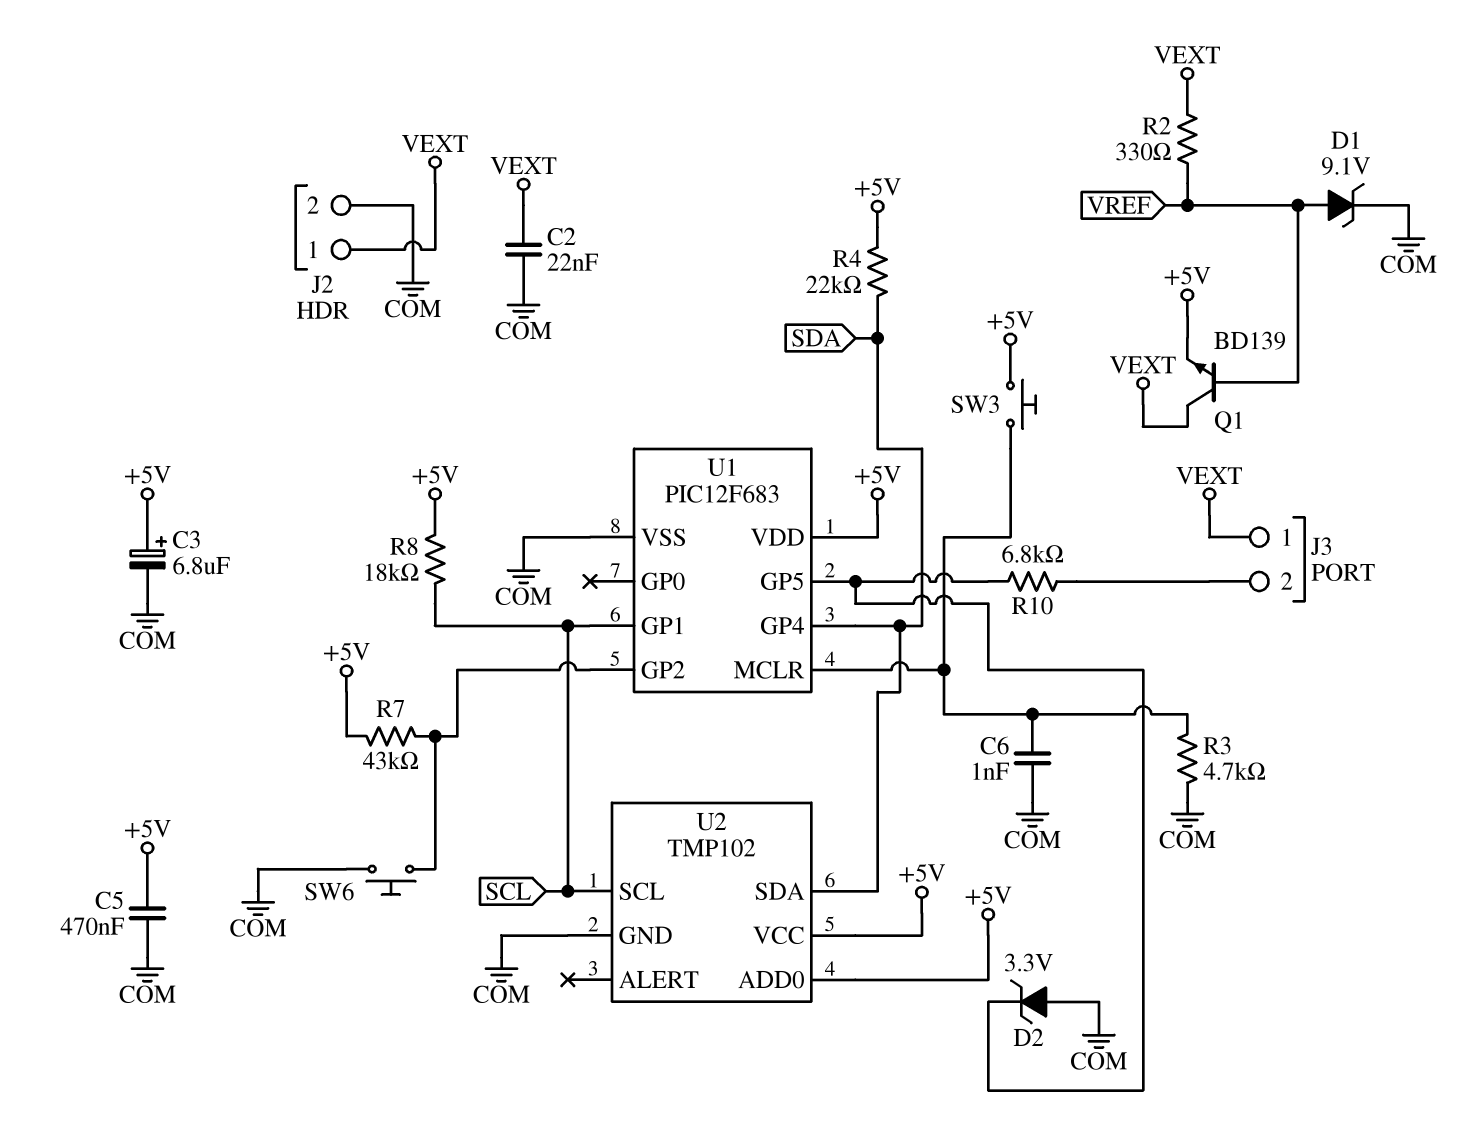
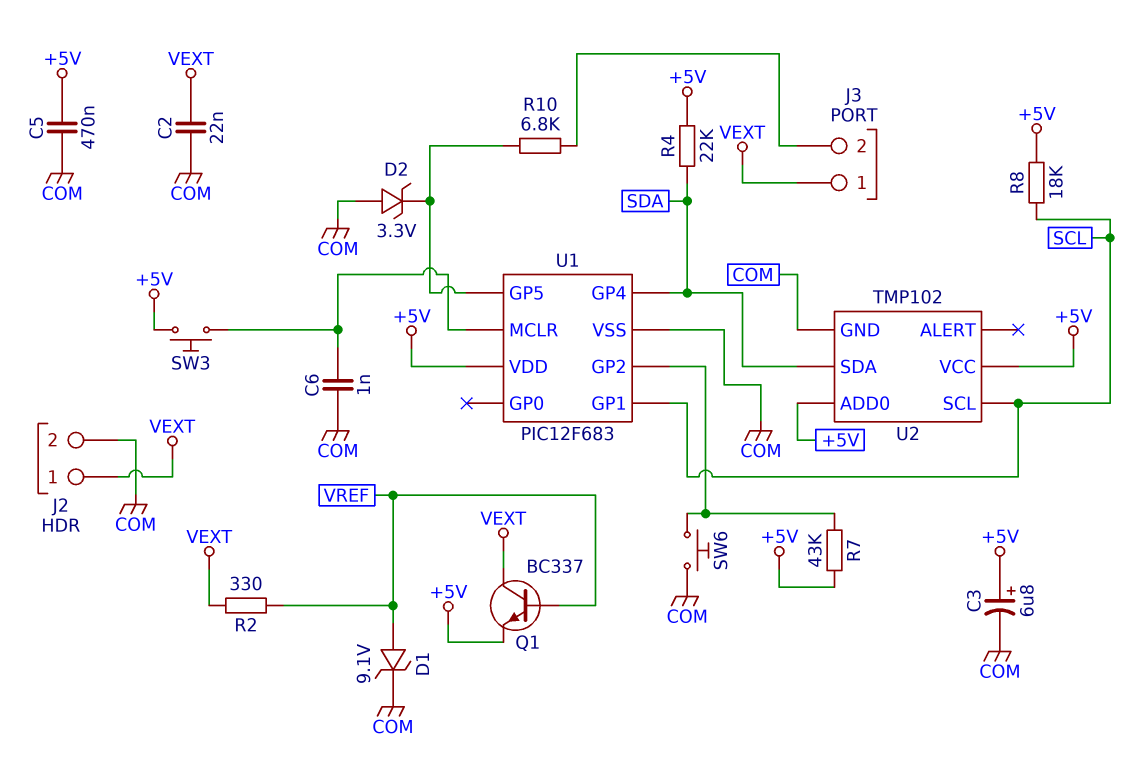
Q1: NPN BD139 (B VREF, C VEXT, E +5V) -> NPN BC337 (B VREF, C VEXT, E +5V)
R3: 4.7k (COM, U1/MCLR) -> none

